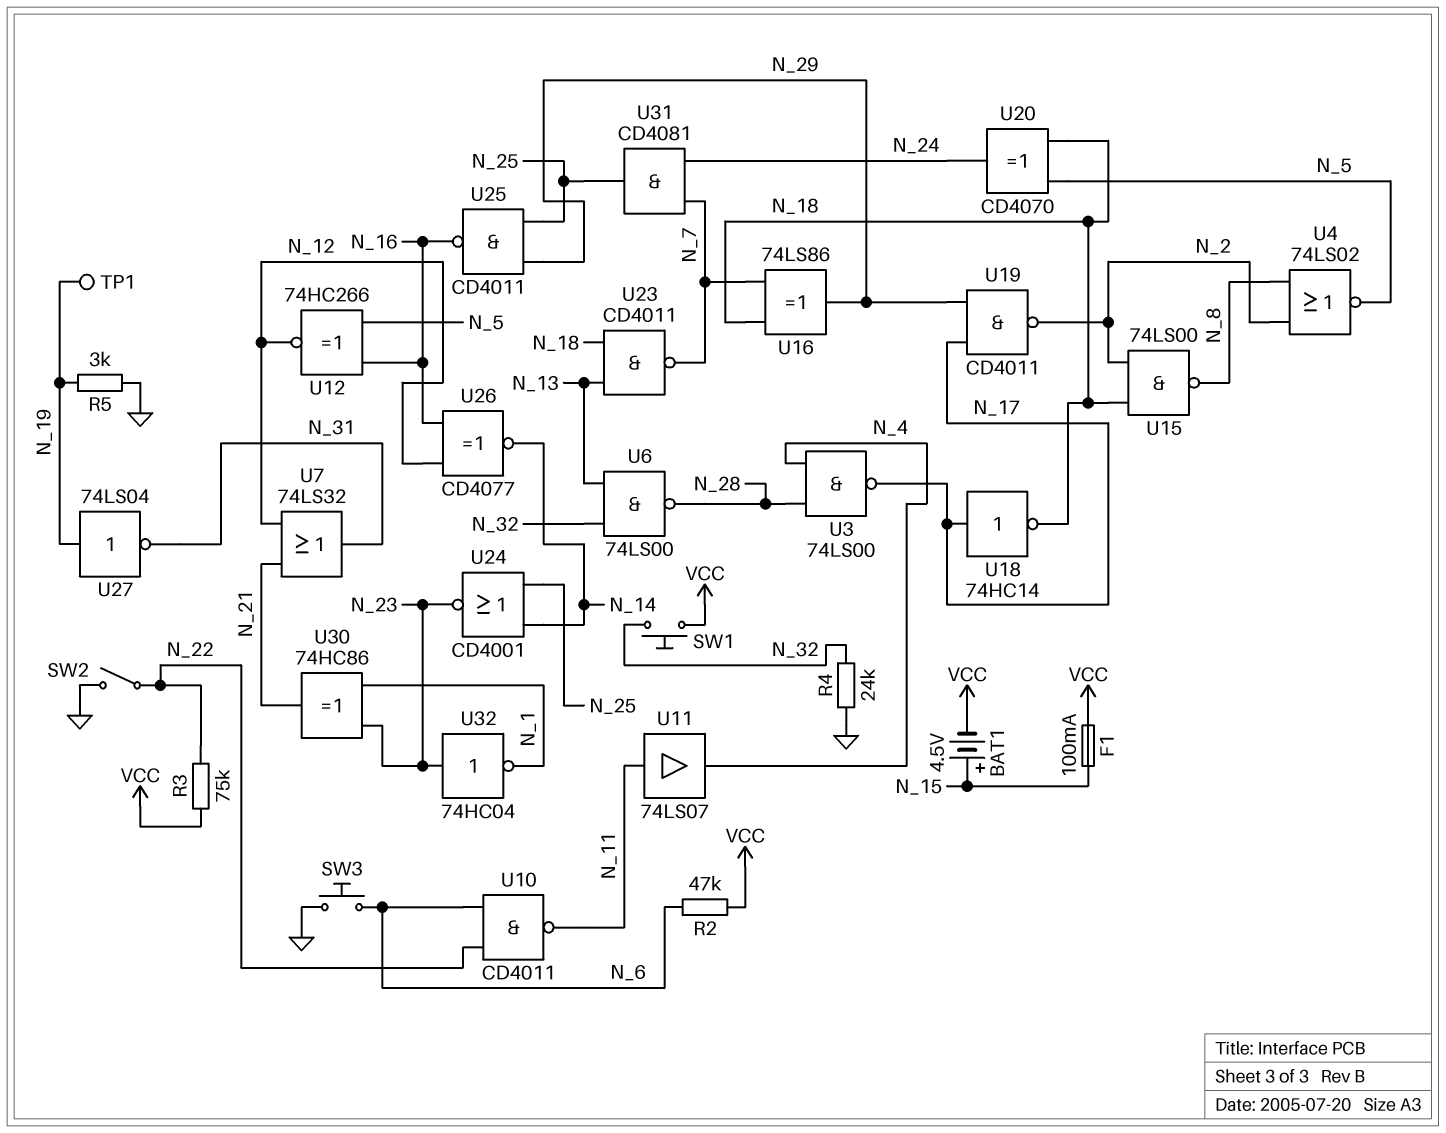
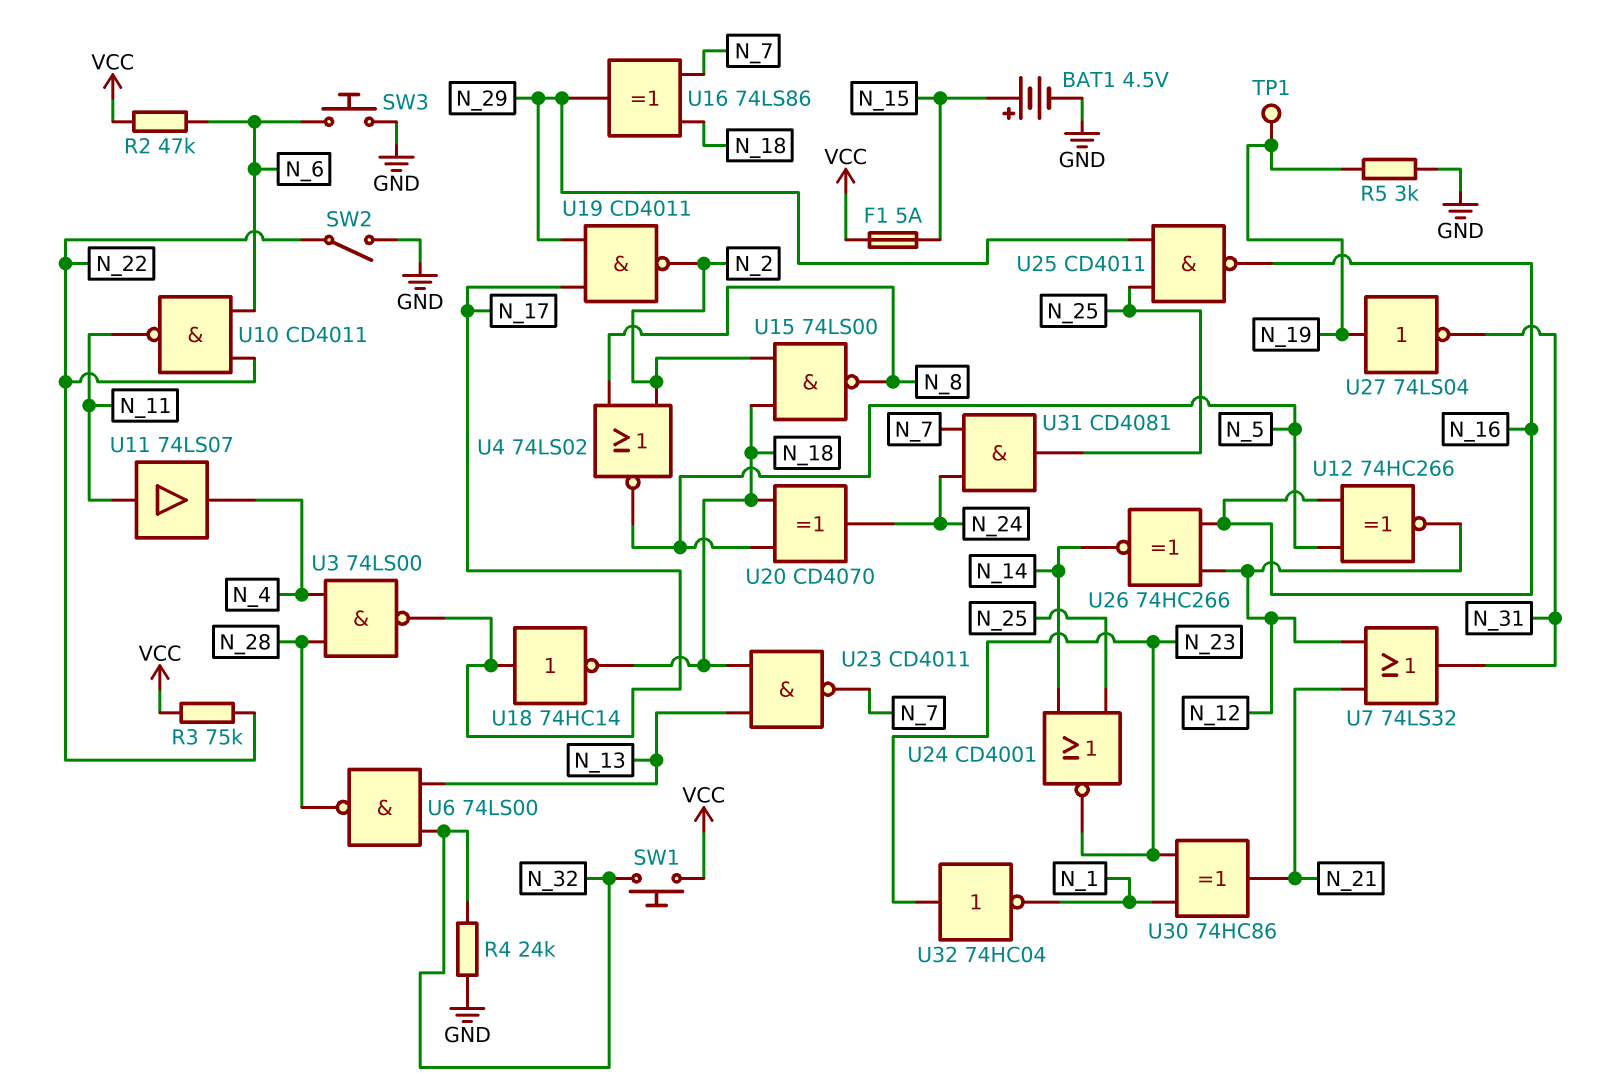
BAT1: 4.5V (plus N_15, minus VCC) -> 4.5V (plus N_15, minus GND)
F1: 100mA (N_15, VCC) -> 5A (N_15, VCC)
U26: XNOR CD4077 (in N_12, in N_16, out N_14) -> XNOR 74HC266 (in N_12, in N_16, out N_14)

